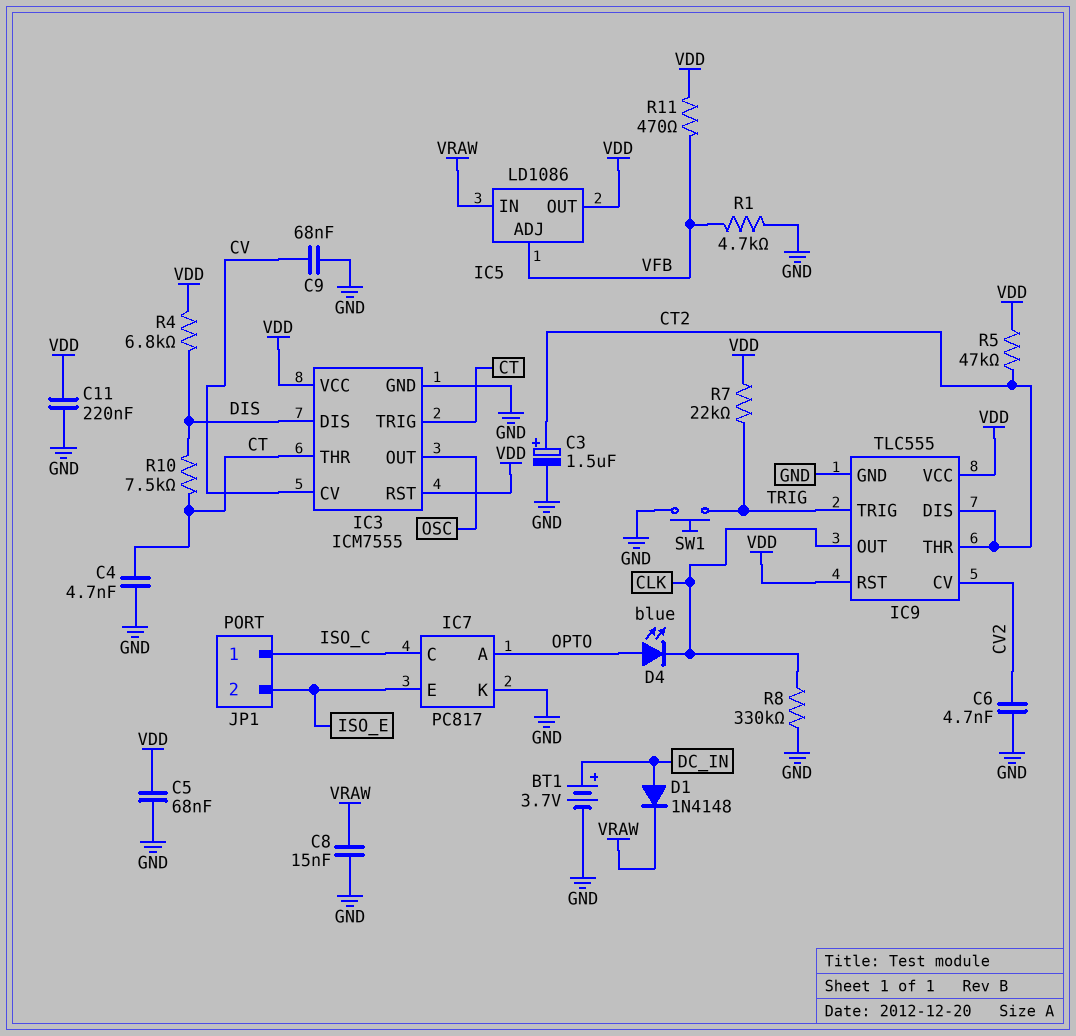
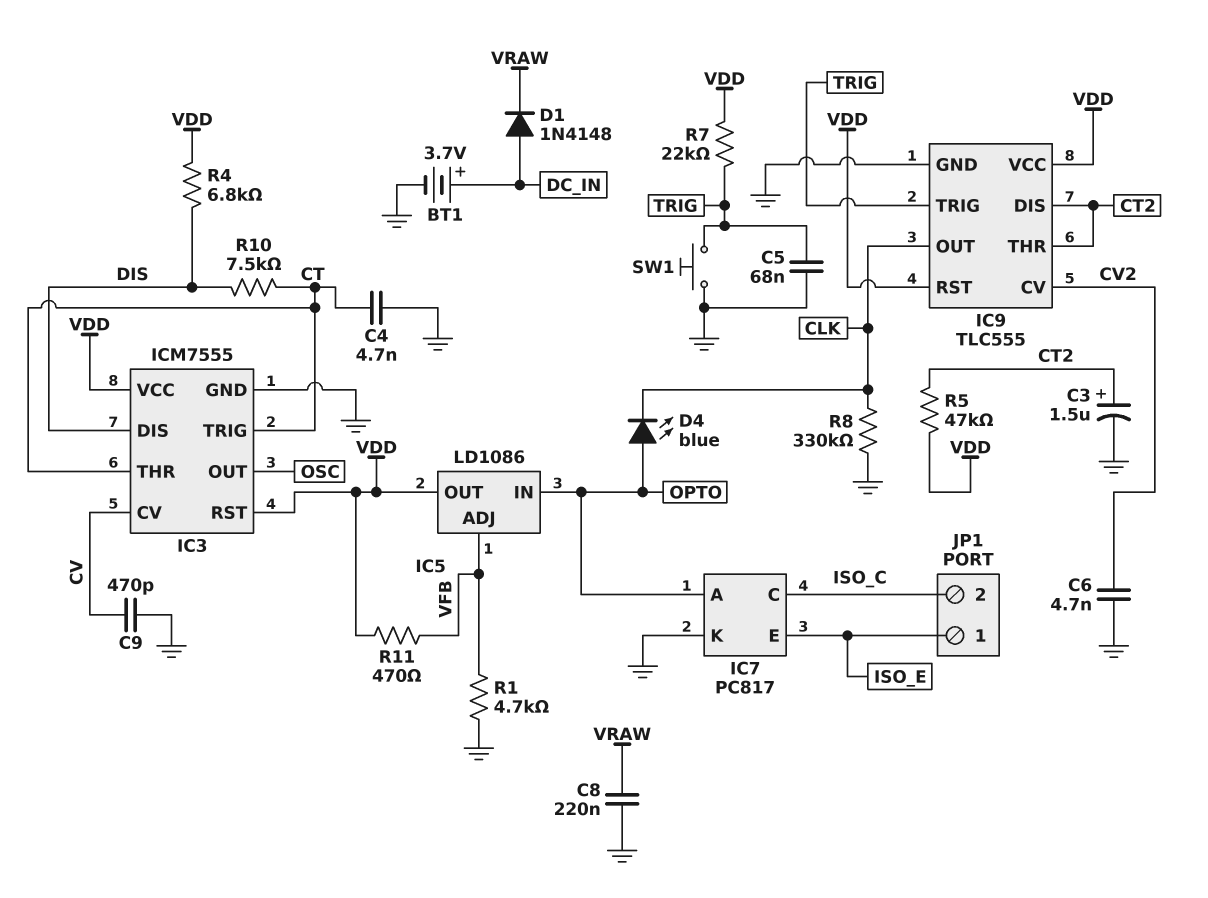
C5: 68nF (GND, VDD) -> 68nF (GND, TRIG)
C8: 15nF (GND, VRAW) -> 220nF (GND, VRAW)
C9: 68nF (CV, GND) -> 470pF (CV, GND)
C11: 220nF (GND, VDD) -> none
IC5 pin IN: VRAW -> OPTO
JP1 pin 1: ISO_C -> ISO_E
JP1 pin 2: ISO_E -> ISO_C

